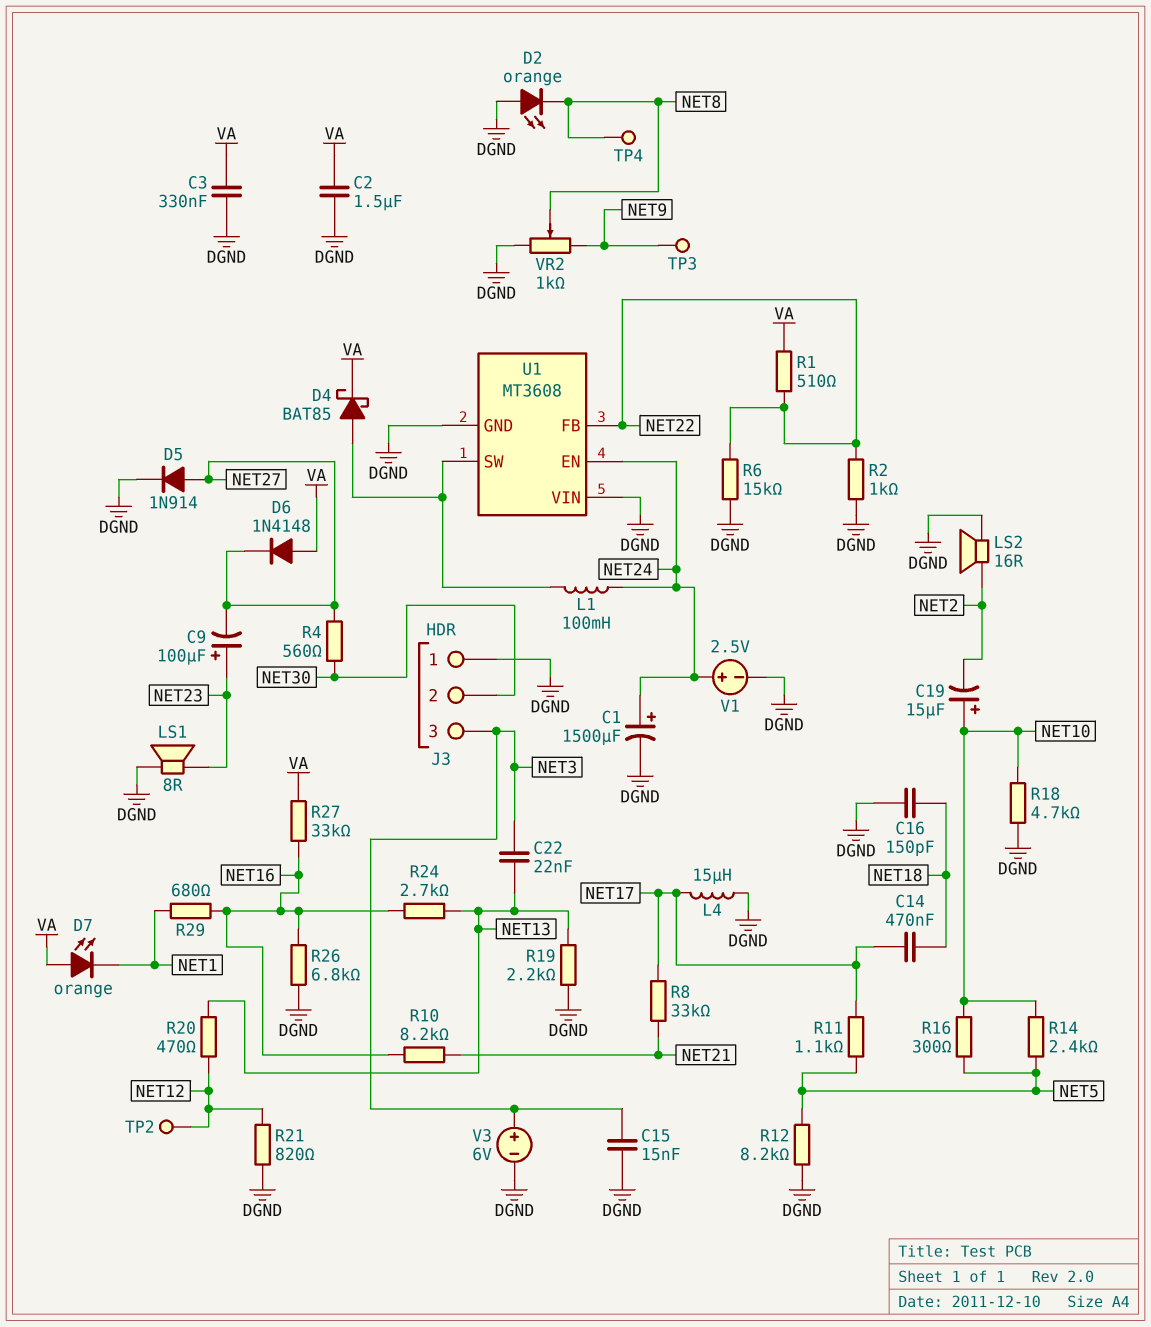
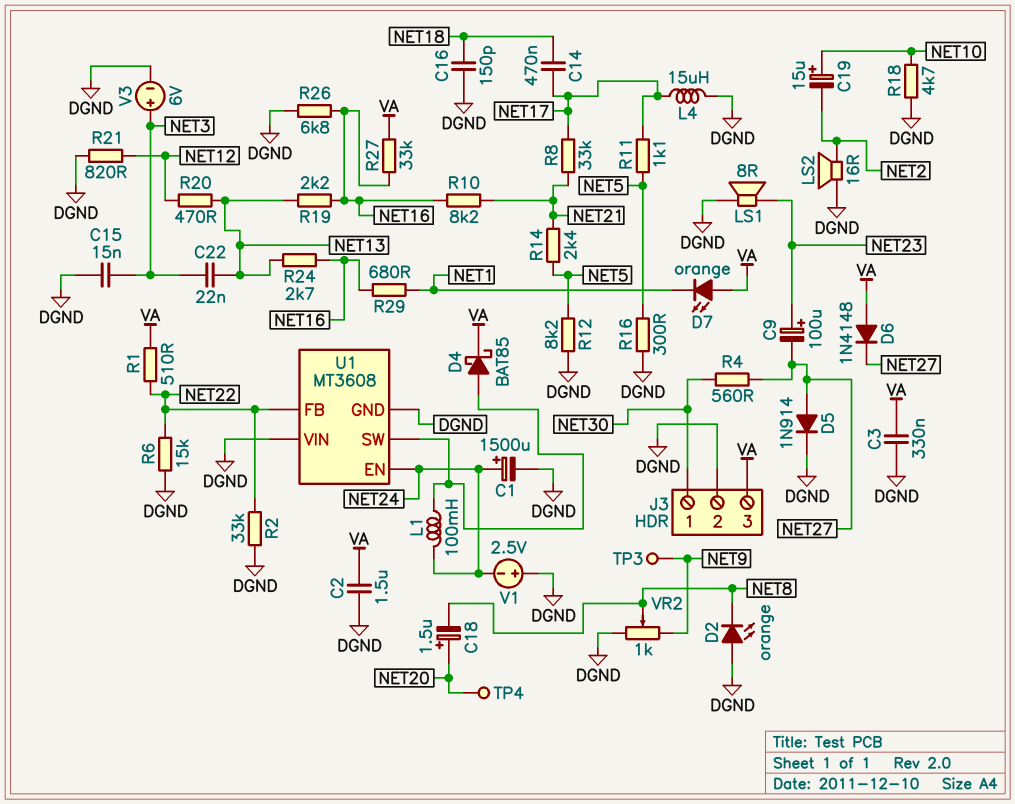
C18: none -> 1.5uF (plus NET20, minus NET8)
J3 pin 1: DGND -> NET30
J3 pin 2: NET30 -> DGND
J3 pin 3: NET3 -> VA
R2: 1k (DGND, NET22) -> 33k (DGND, NET22)
R14: 2.4k (NET5, NET10) -> 2.4k (NET5, NET21)
R16: 300 (NET5, NET10) -> 300 (DGND, NET5)
R19: 2.2k (DGND, NET13) -> 2.2k (NET13, NET16)
TP2: test point (NET12) -> none
TP4: test point (NET8) -> test point (NET20)
V1: 2.5V (plus NET24, minus DGND) -> 2.5V (plus DGND, minus NET24)

